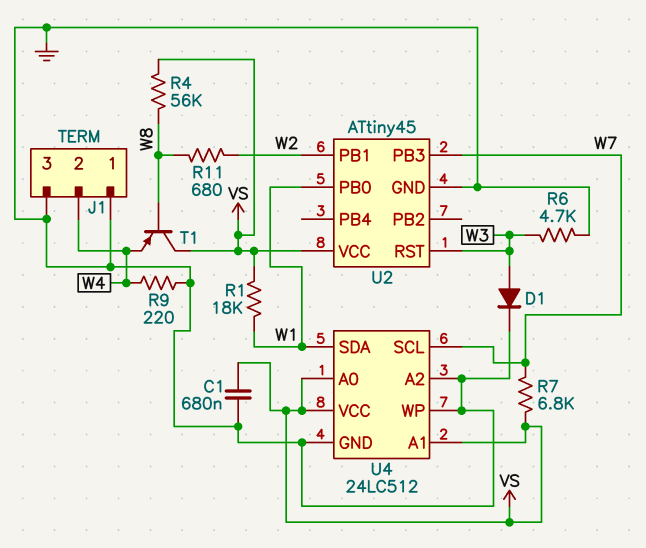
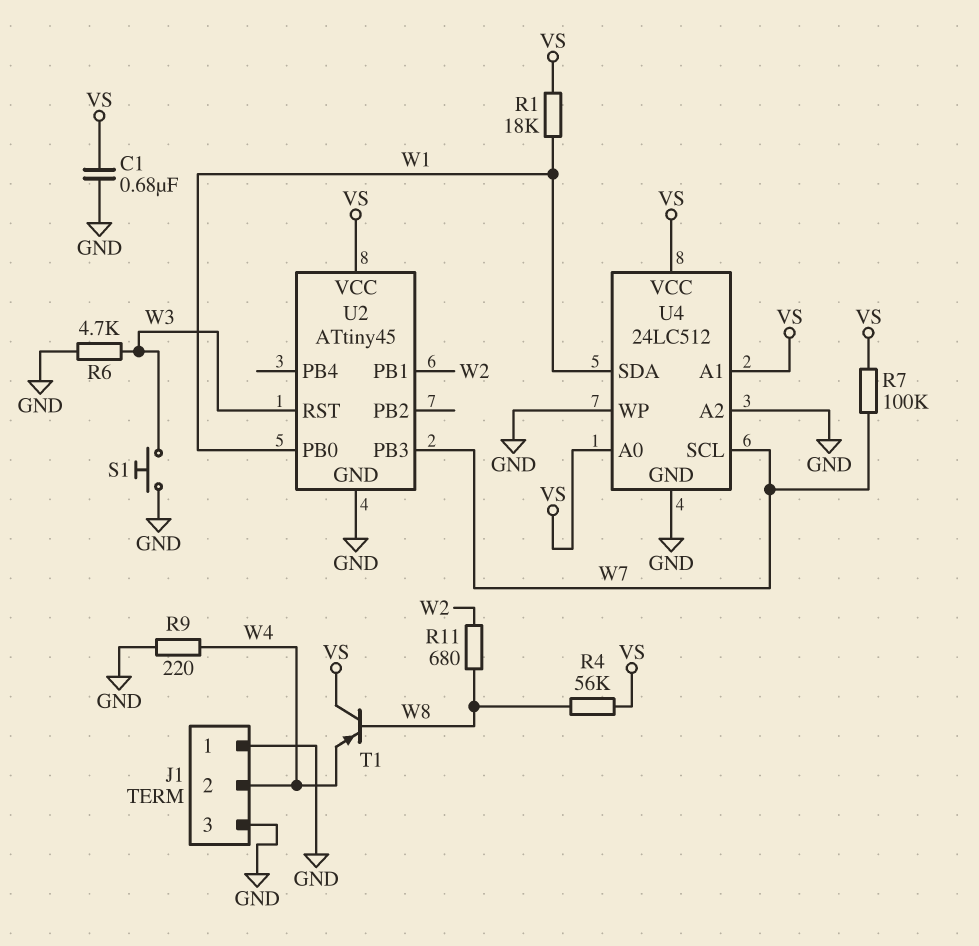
D1: diode (A W3, K GND) -> none
R7: 6.8k (VS, W7) -> 100k (VS, W7)
S1: none -> button (GND, W3)

